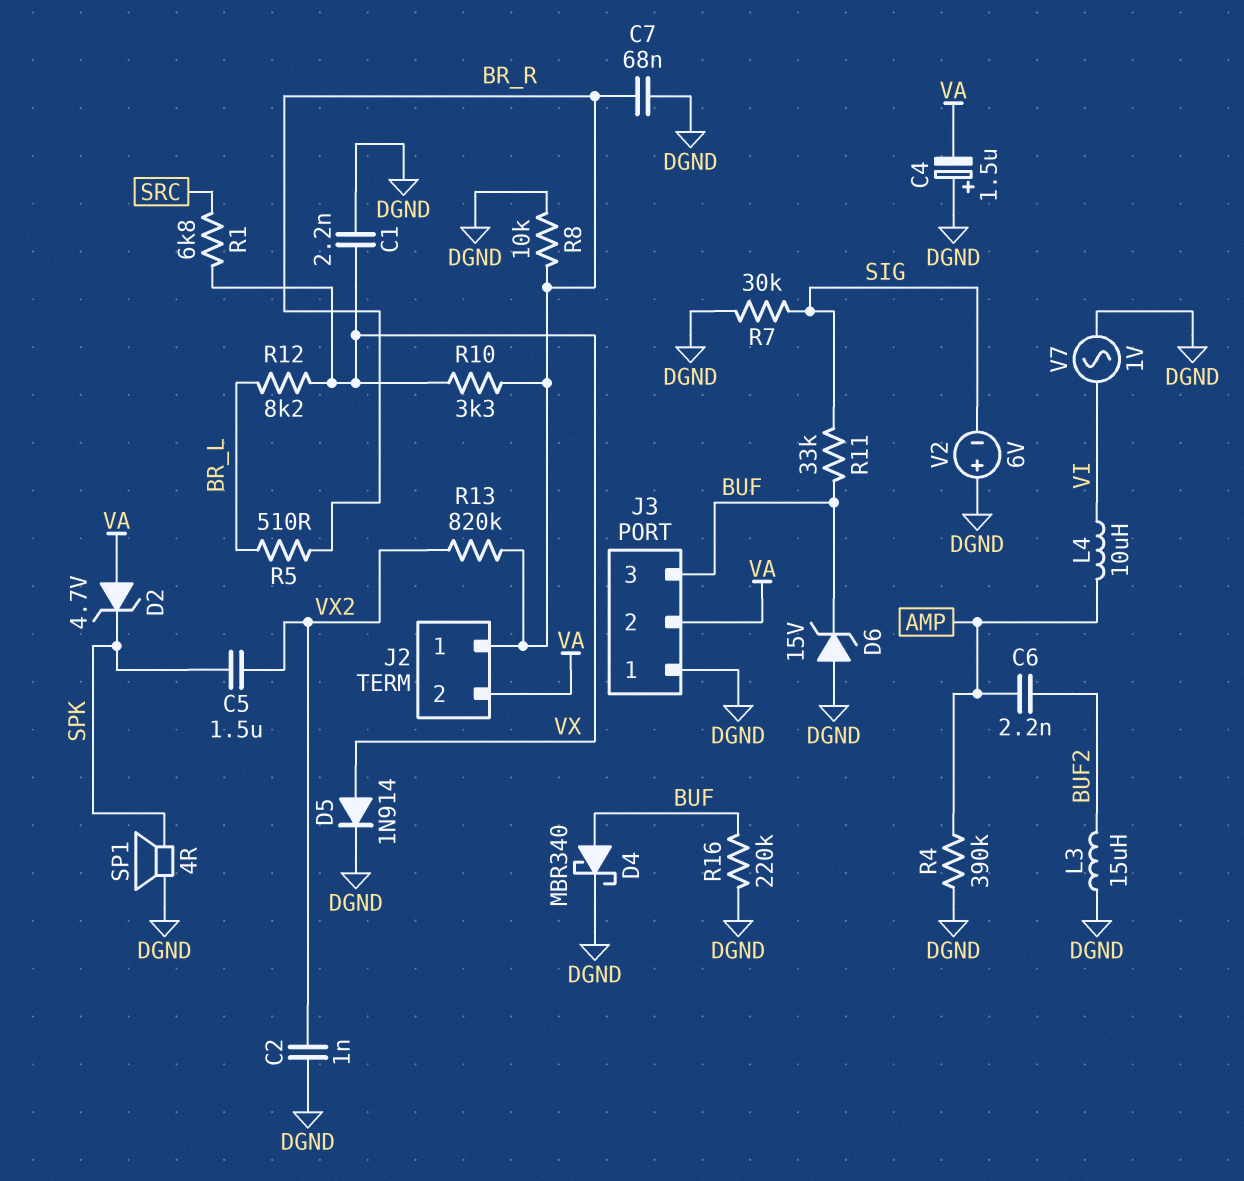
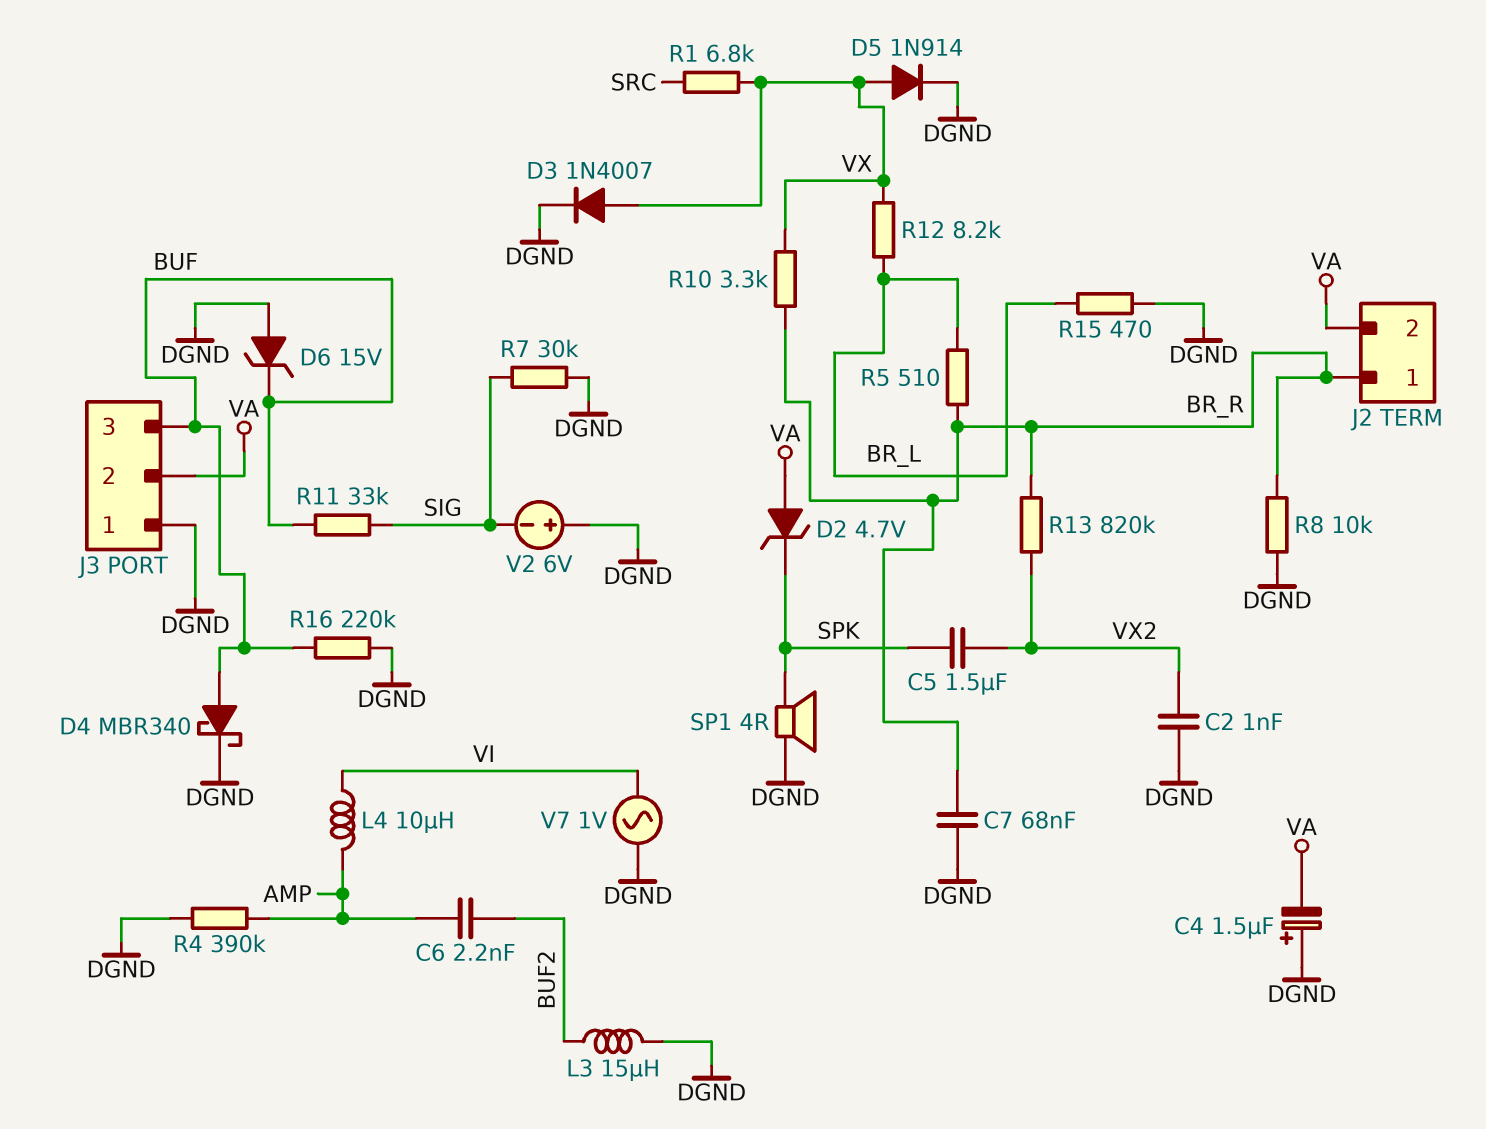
C1: 2.2nF (DGND, VX) -> none
D3: none -> diode 1N4007 (A VX, K DGND)
R15: none -> 470 (BR_L, DGND)

